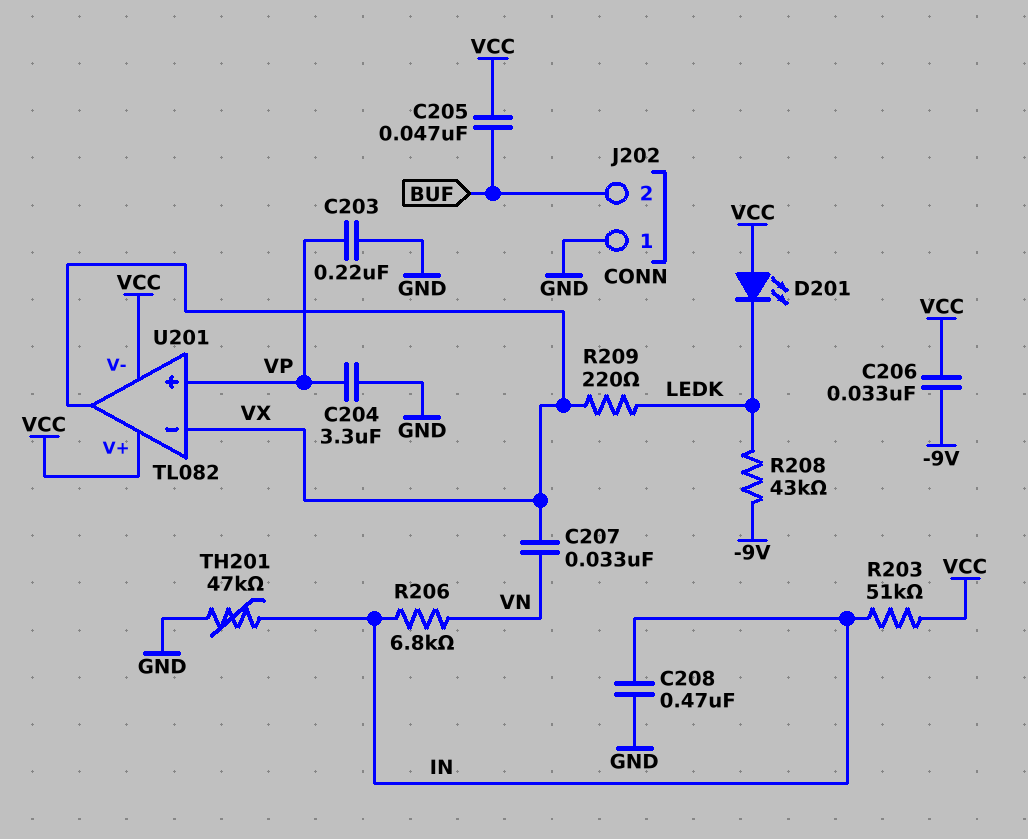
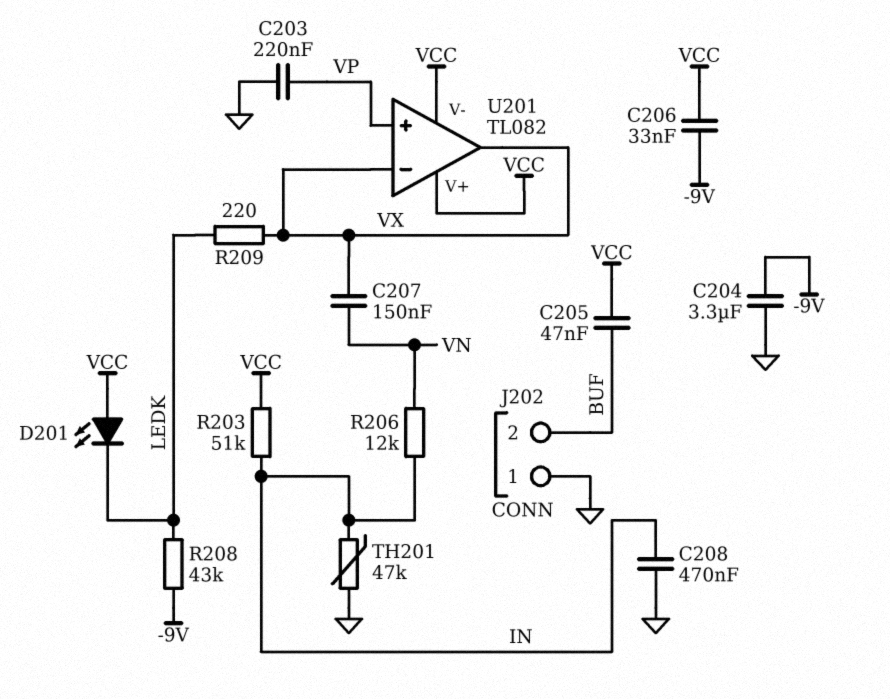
C204: 3.3uF (GND, VP) -> 3.3uF (-9V, GND)
C207: 33nF (VN, VX) -> 150nF (VN, VX)
R206: 6.8k (IN, VN) -> 12k (IN, VN)

